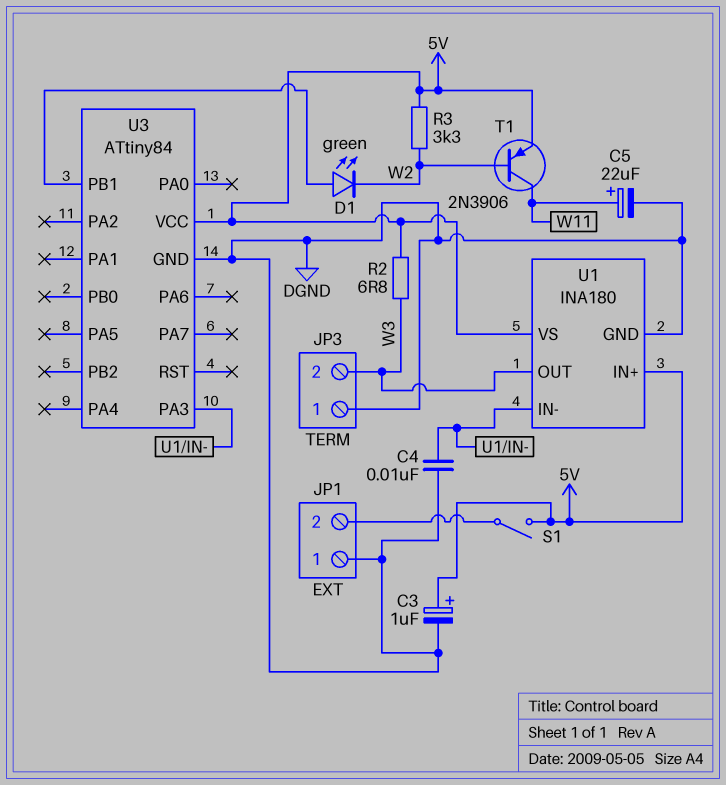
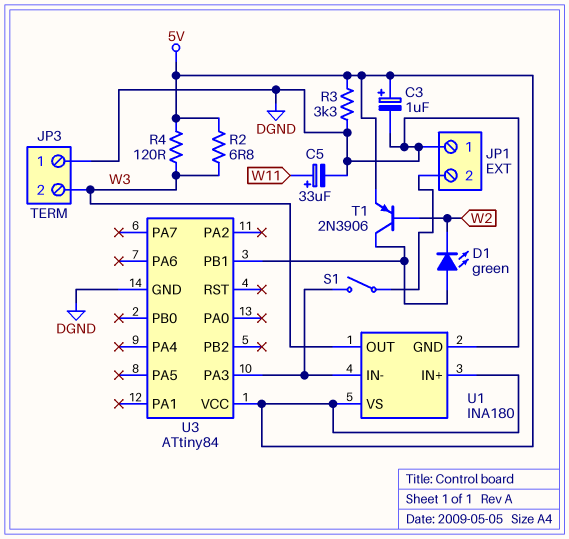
C4: 10nF (DGND, U1/IN-) -> none
C5: 22uF (plus W11, minus DGND) -> 33uF (plus W11, minus DGND)
R3: 3.3k (5V, W2) -> 3.3k (5V, DGND)
R4: none -> 120 (5V, W3)
S1: switch (5V, JP1/2) -> switch (JP1/2, U1/IN-)
T1: PNP 2N3906 (B W2, C W11, E 5V) -> PNP 2N3906 (B W2, C U3/PB1, E 5V)

